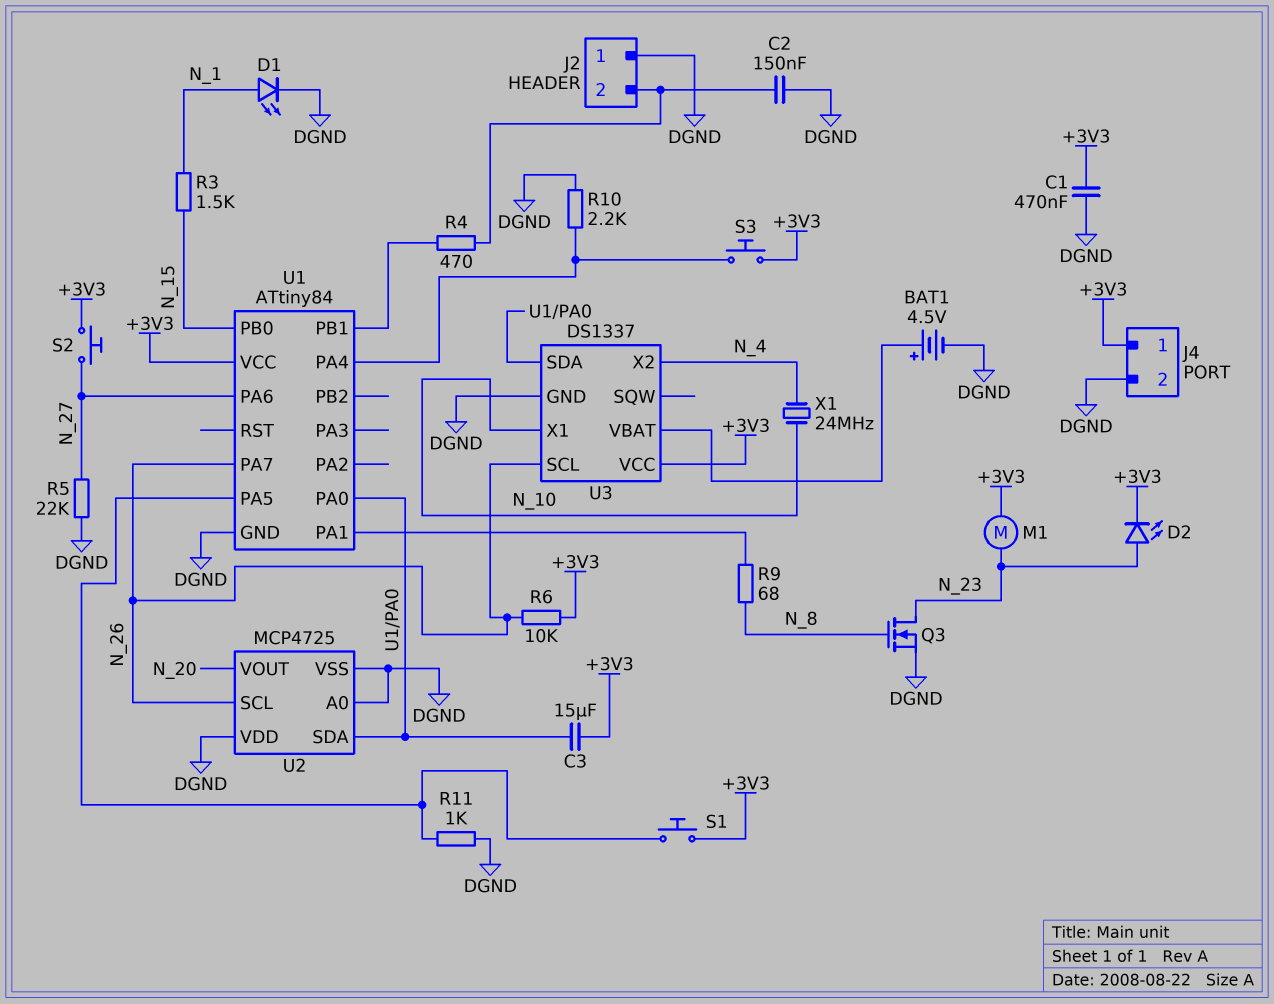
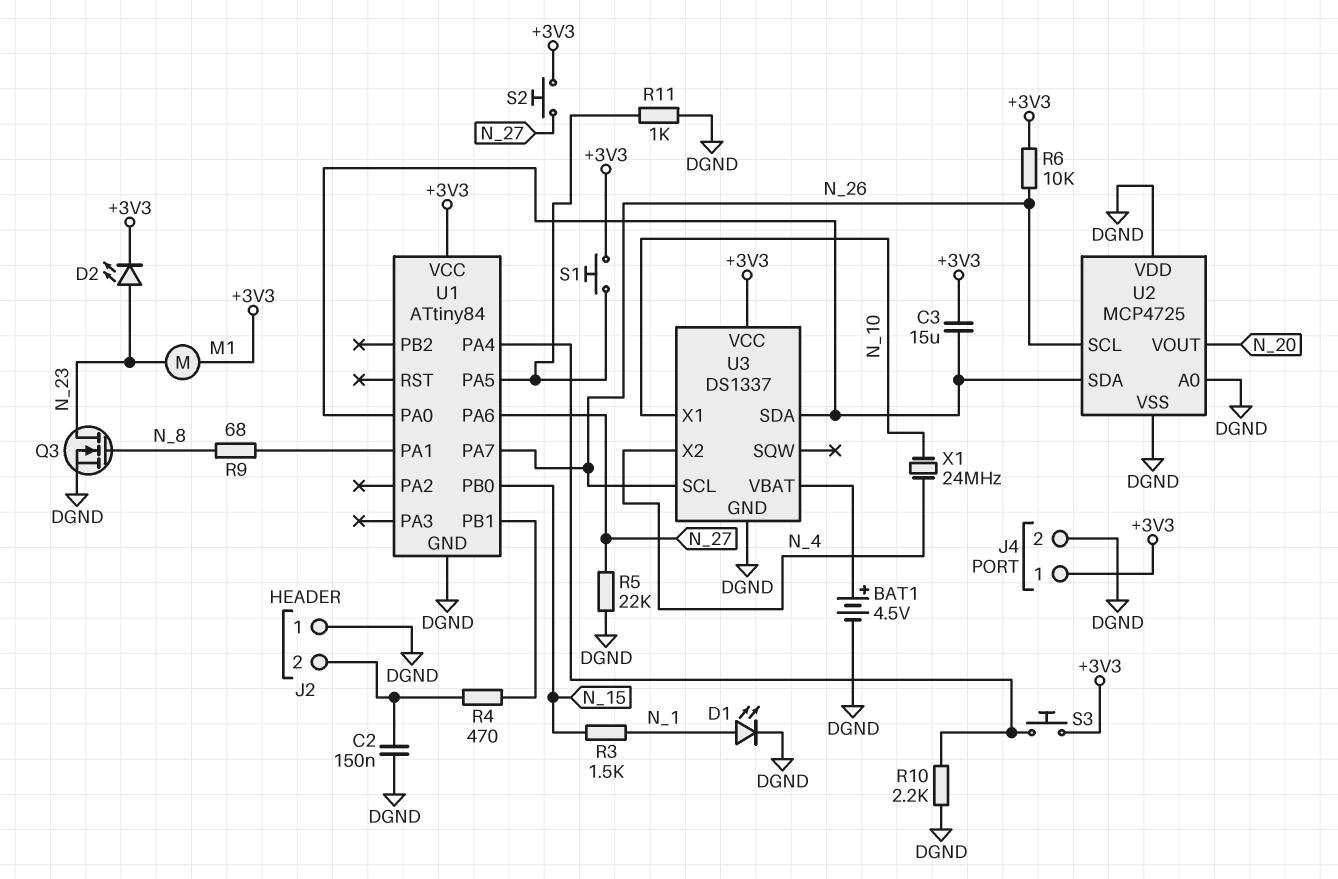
C1: 470nF (+3V3, DGND) -> none

